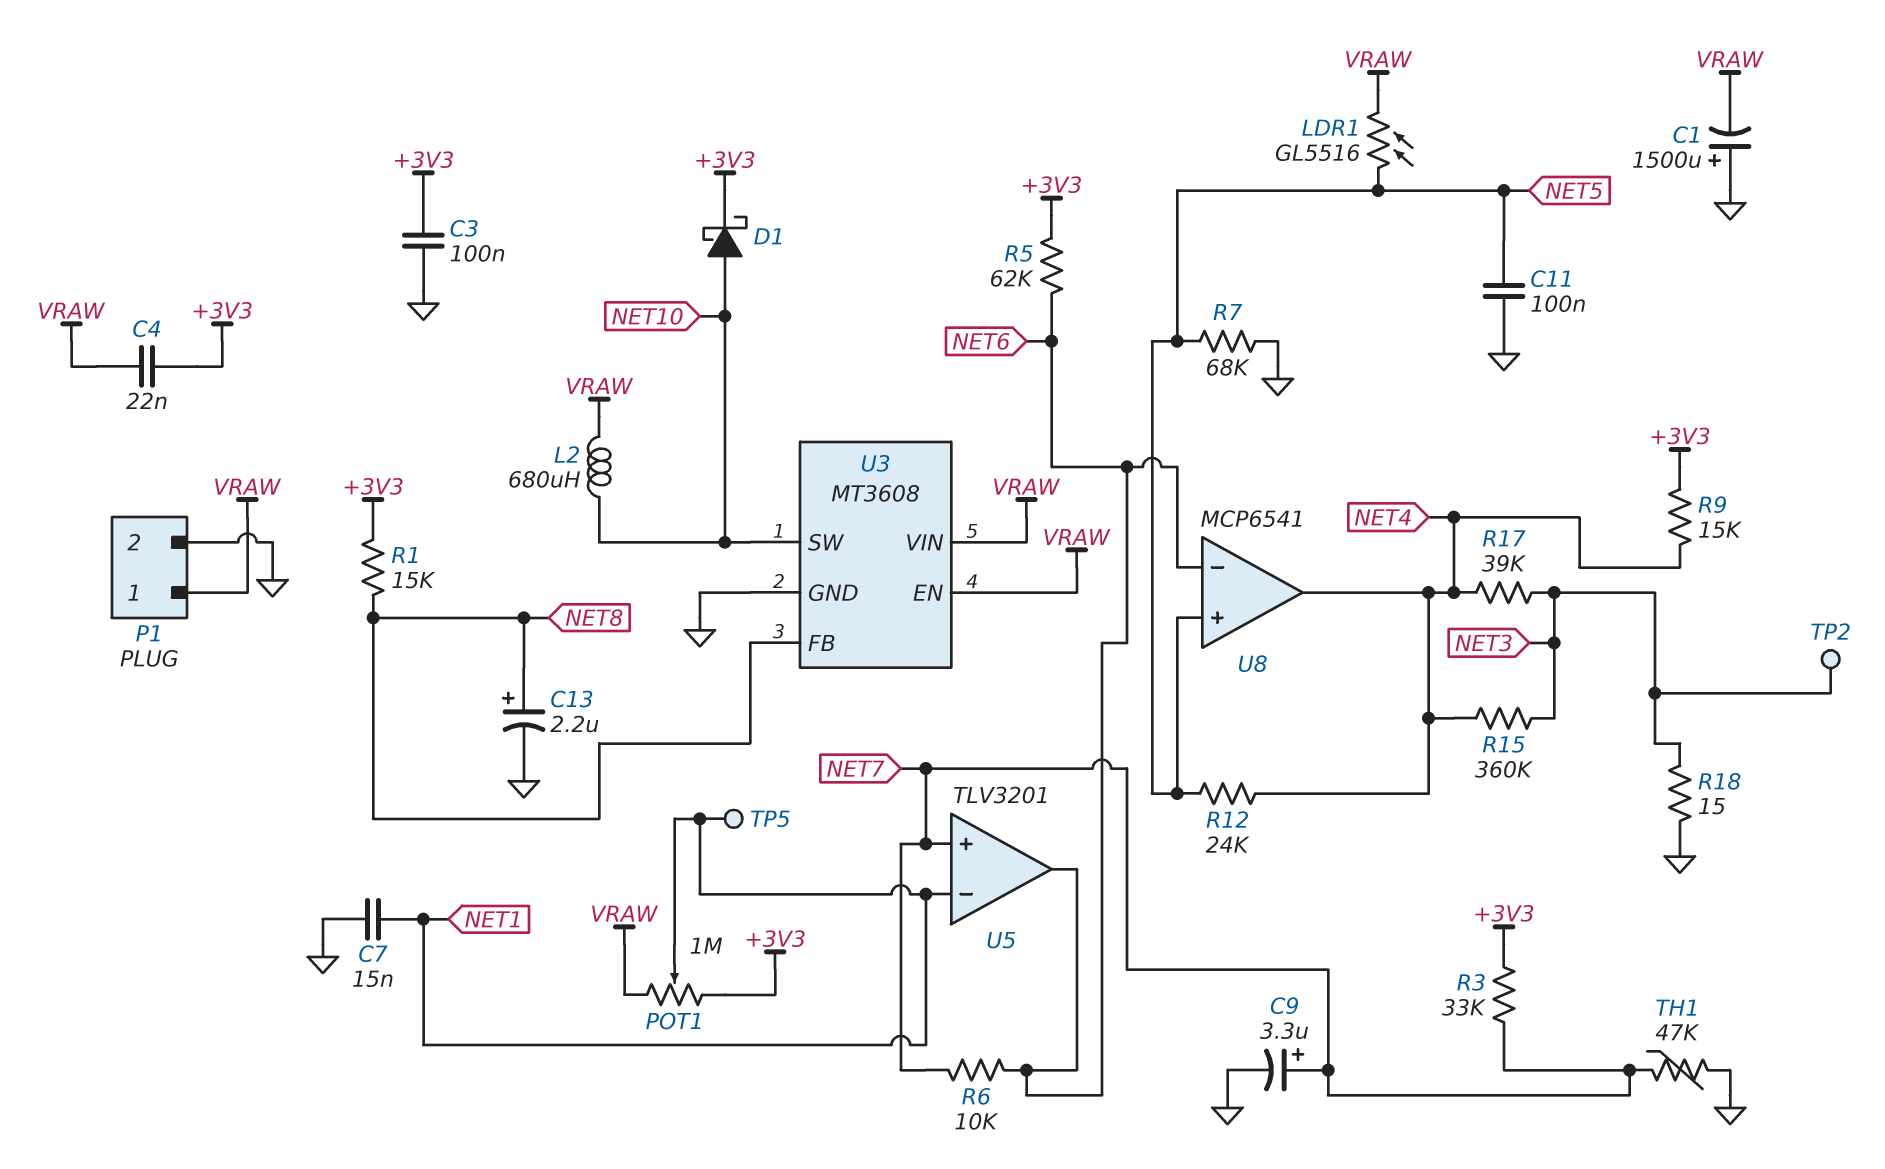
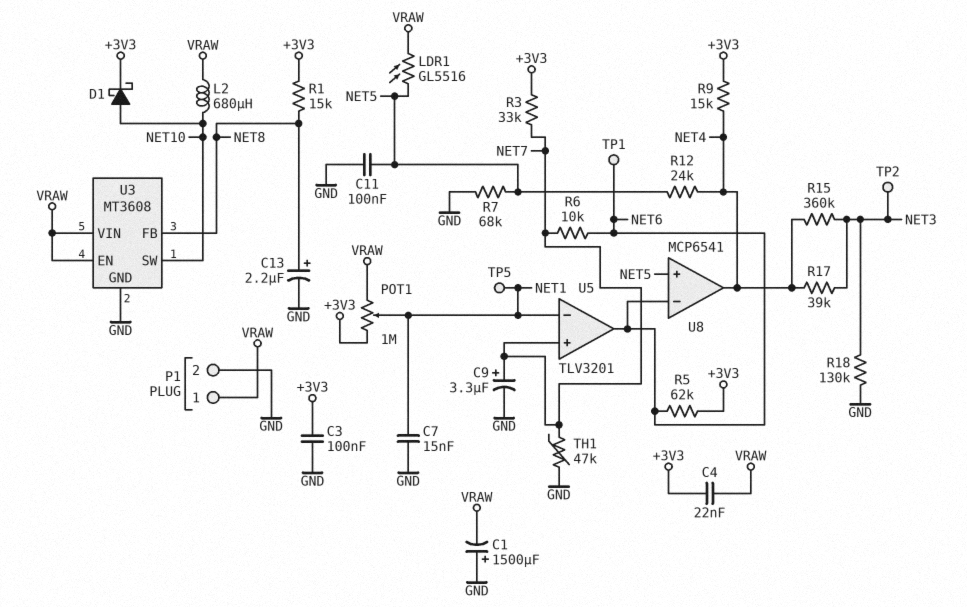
R18: 15 (GND, NET3) -> 130k (GND, NET3)
TP1: none -> test point (NET6)

